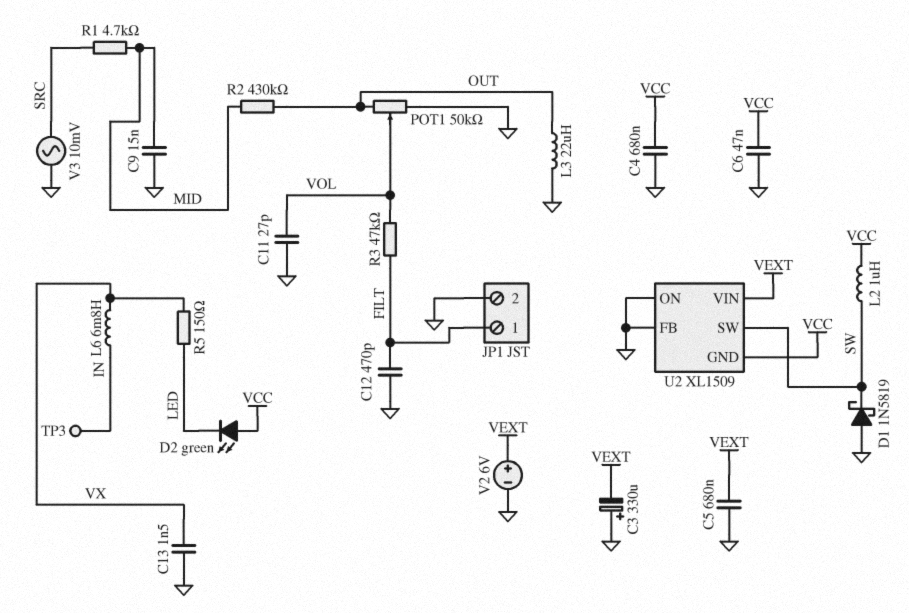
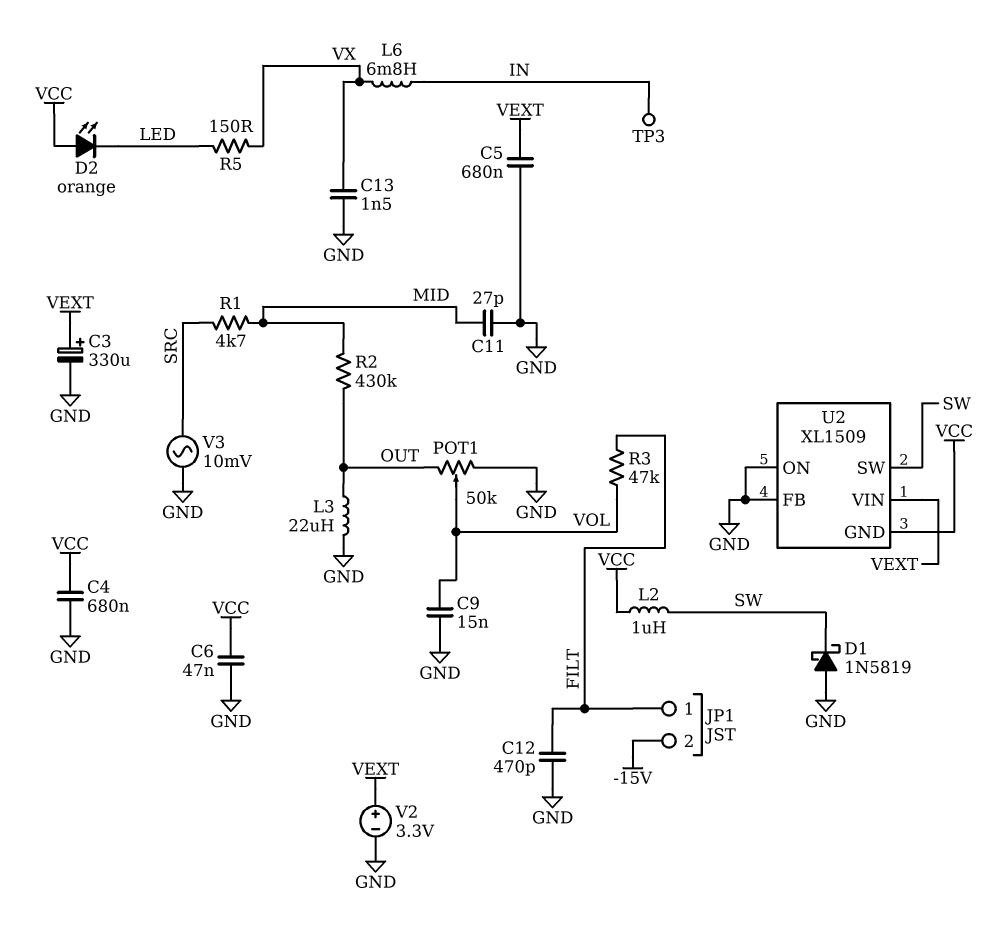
C3: 330uF (plus GND, minus VEXT) -> 330uF (plus VEXT, minus GND)
C9: 15nF (GND, MID) -> 15nF (GND, VOL)
C11: 27pF (GND, VOL) -> 27pF (GND, MID)
D2: LED green (A VCC, K LED) -> LED orange (A VCC, K LED)
JP1 pin 2: GND -> -15V
V2: 6V (plus VEXT, minus GND) -> 3.3V (plus VEXT, minus GND)

